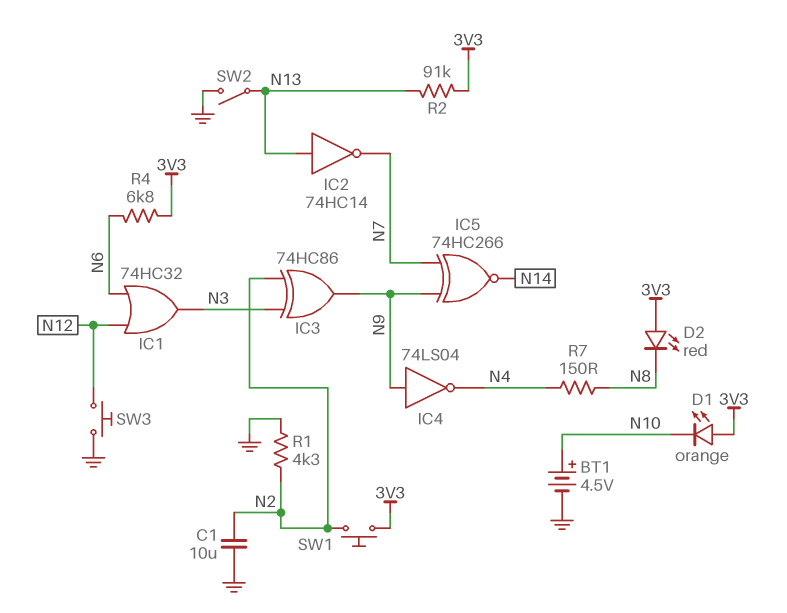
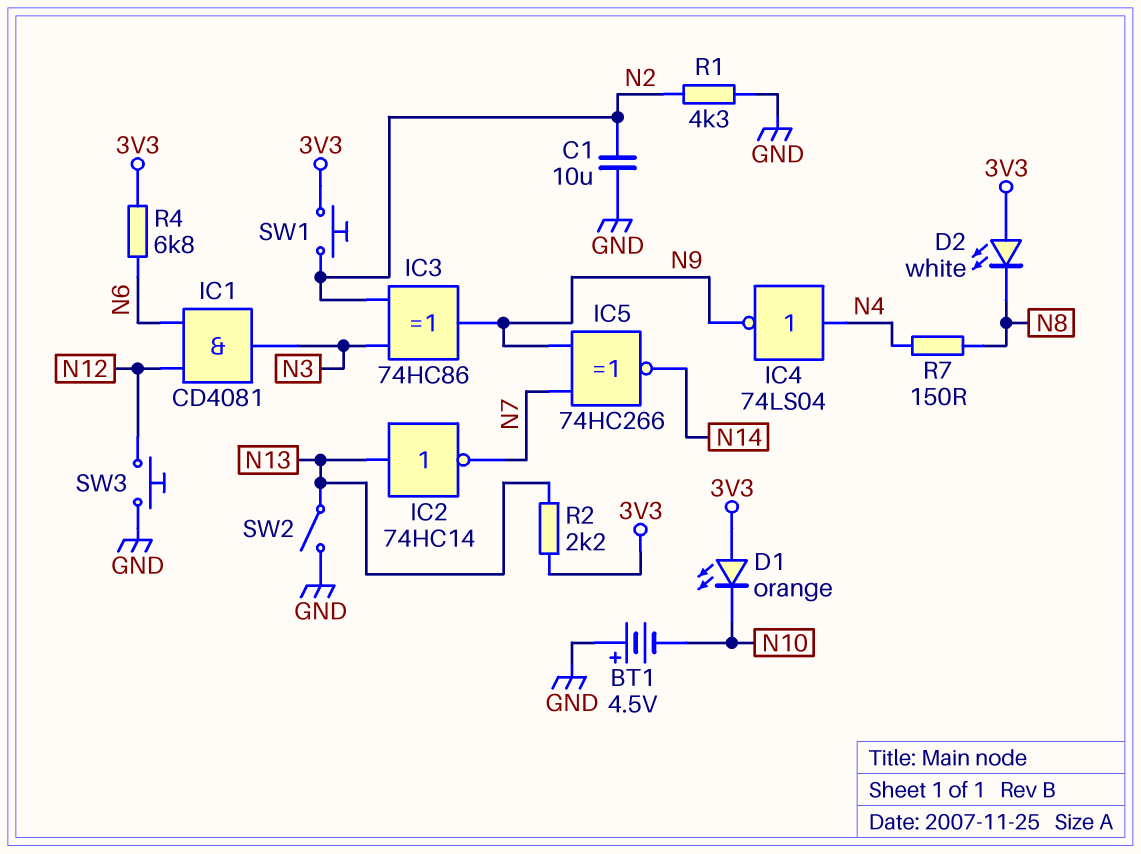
BT1: 4.5V (plus N10, minus GND) -> 4.5V (plus GND, minus N10)
D2: LED red (A 3V3, K N8) -> LED white (A 3V3, K N8)
IC1: OR 74HC32 (in N6, in N12, out N3) -> AND CD4081 (in N6, in N12, out N3)
IC4: NOT 74LS04 (in N9, out N4) -> NOT 74LS04 (in N4, out N9)
R2: 91k (3V3, N13) -> 2.2k (3V3, N13)

